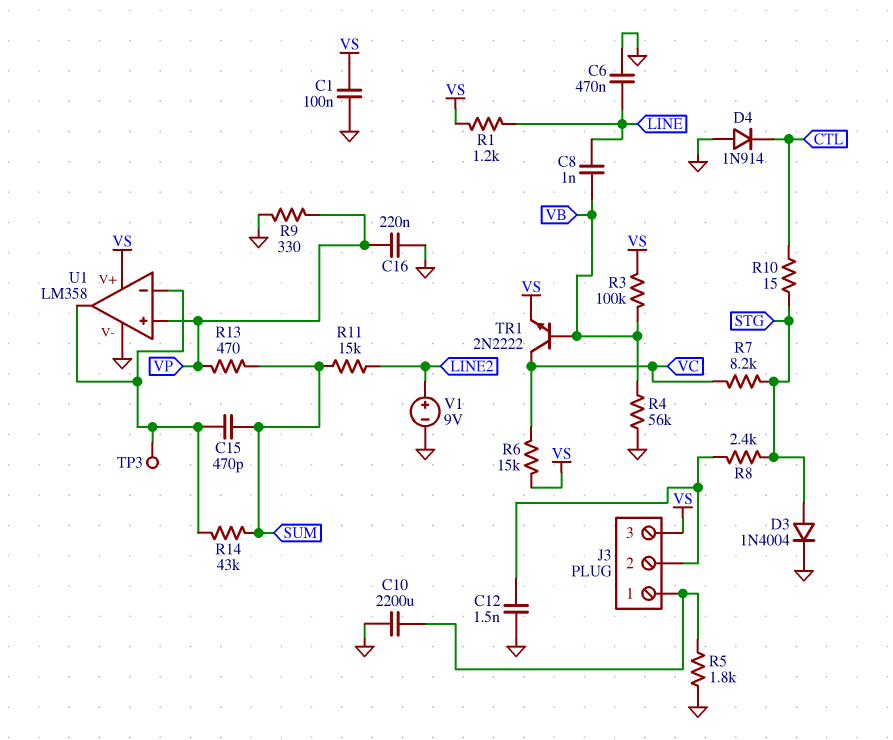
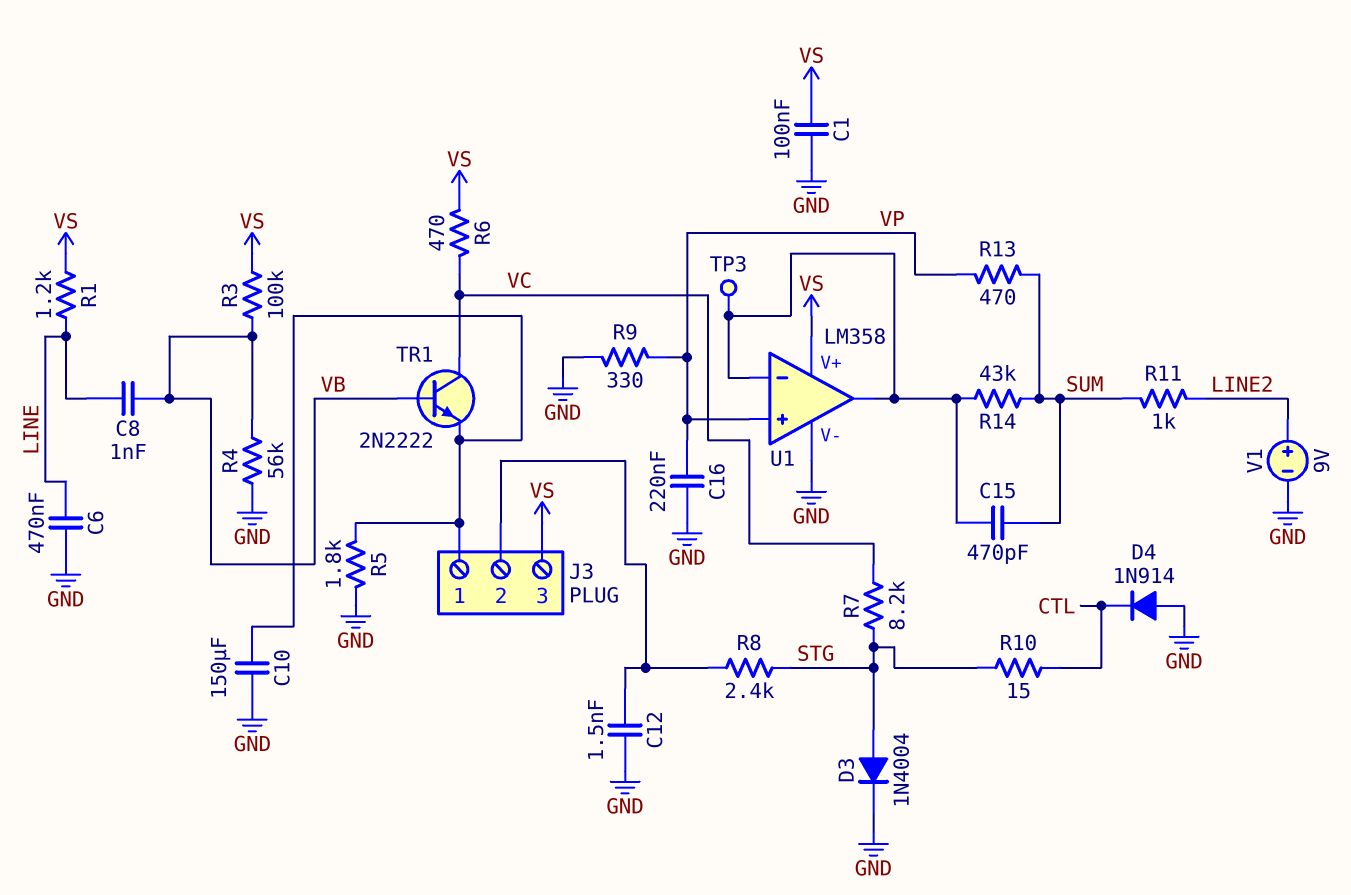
C10: 2200uF (GND, J3/1) -> 150uF (GND, J3/1)
R6: 15k (VC, VS) -> 470 (VC, VS)
R11: 15k (LINE2, SUM) -> 1k (LINE2, SUM)
TR1: NPN 2N2222 (B VB, C VC, E VS) -> NPN 2N2222 (B VB, C VC, E J3/1)

